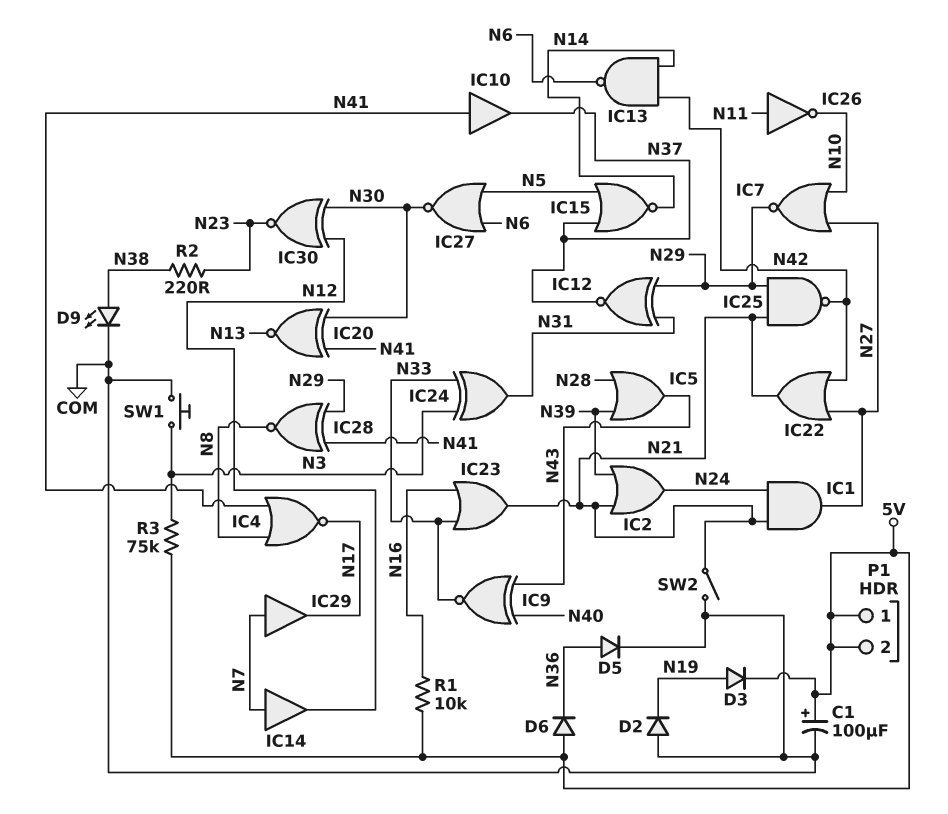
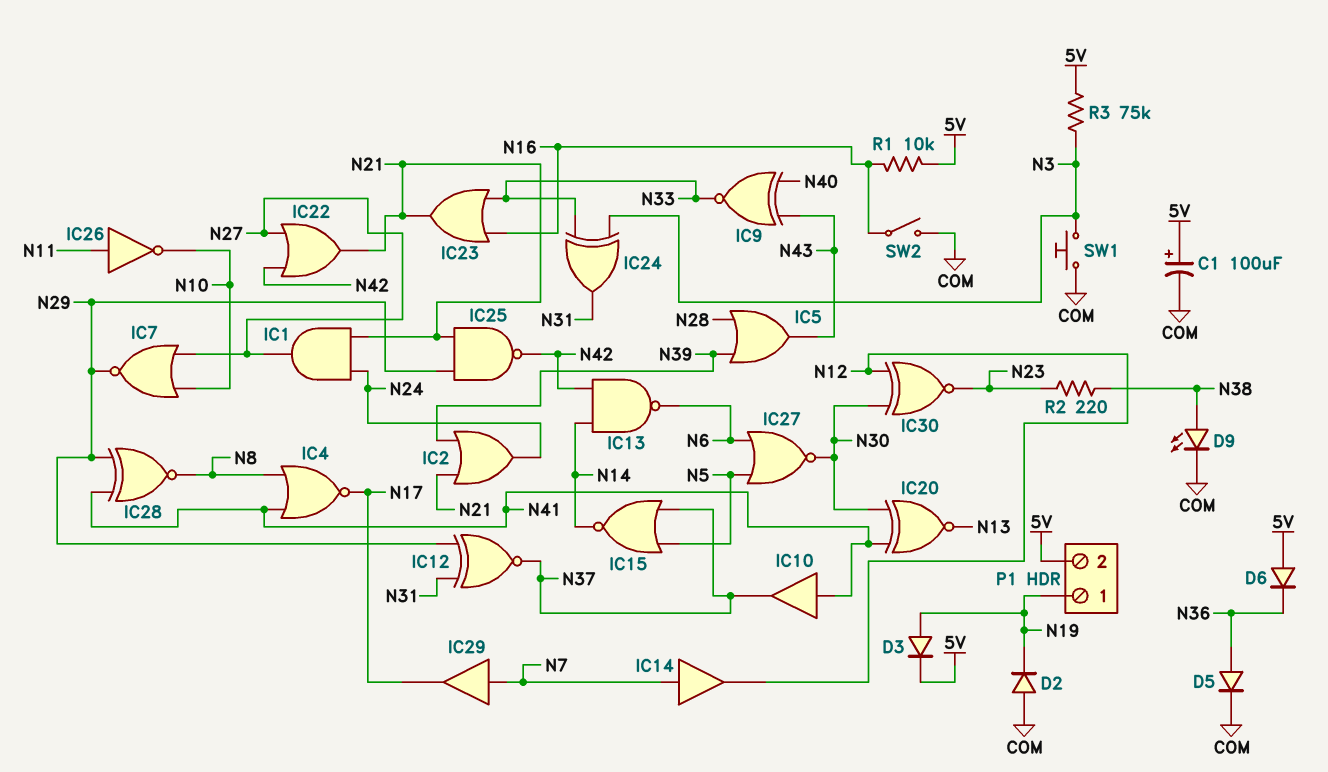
P1 pin 1: 5V -> N19
SW2: switch (COM, N21) -> switch (COM, N16)

